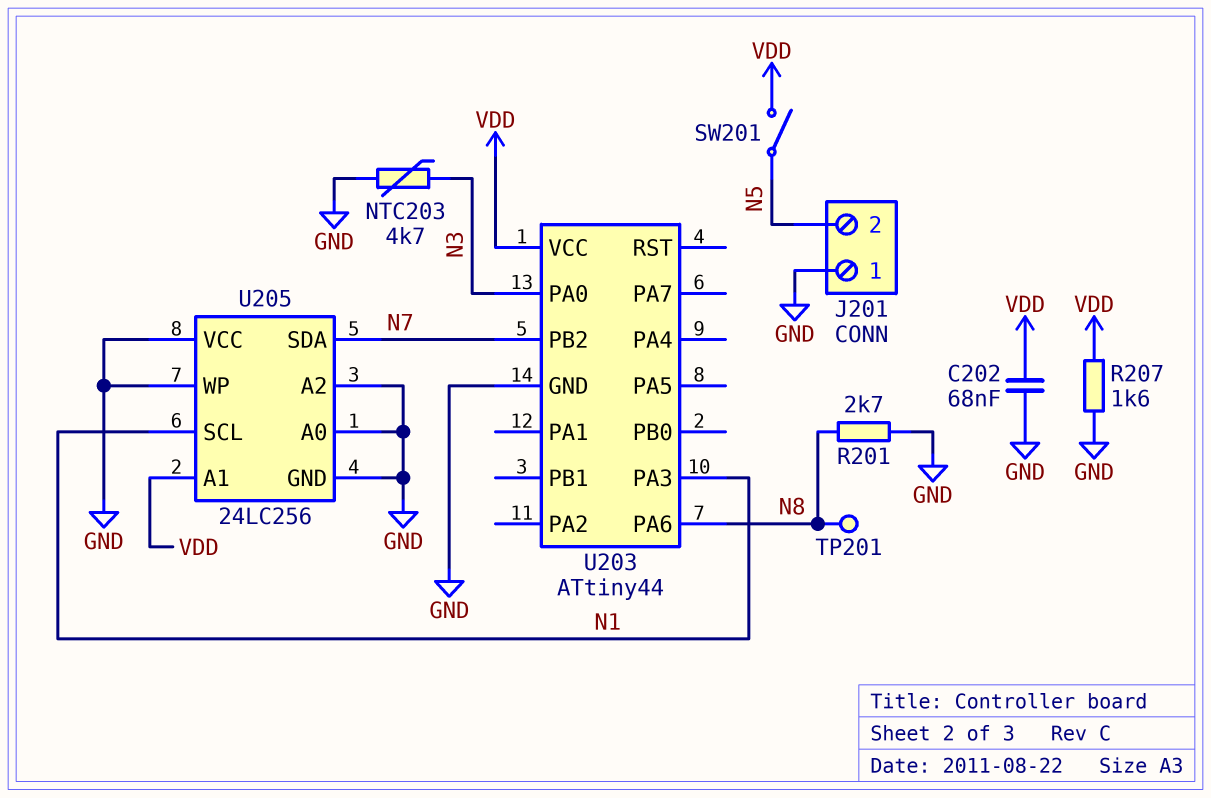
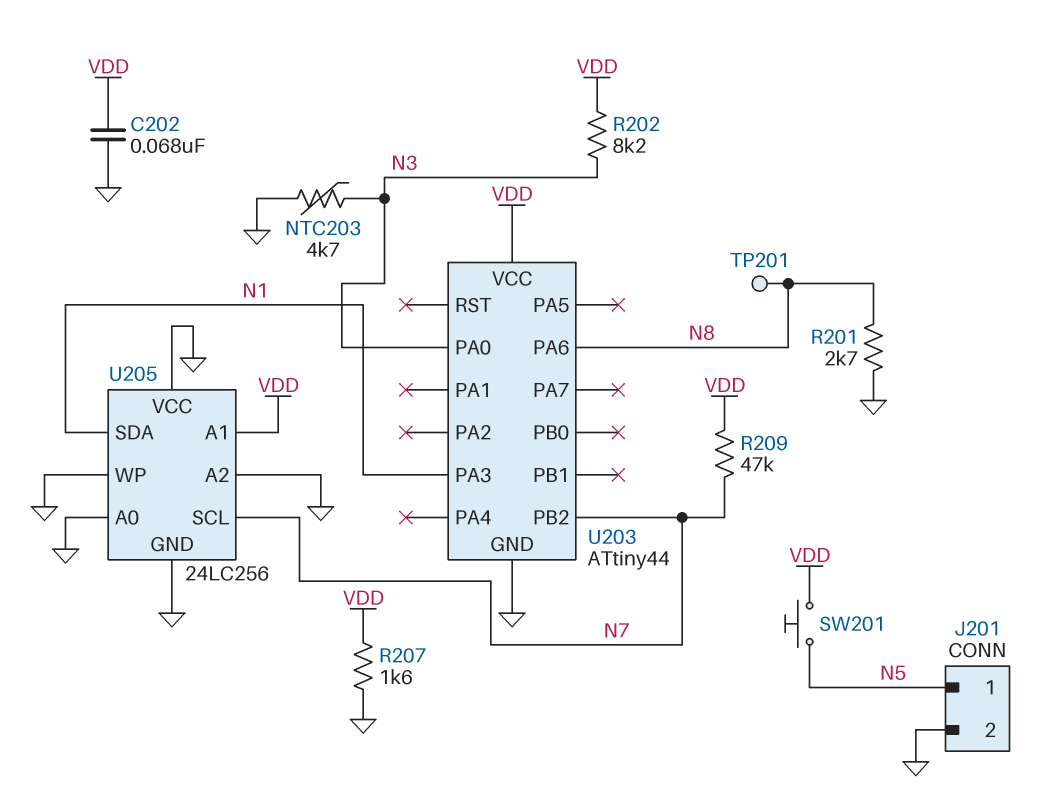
J201 pin 1: GND -> N5
J201 pin 2: N5 -> GND
R202: none -> 8.2k (N3, VDD)
R209: none -> 47k (N7, VDD)
SW201: switch (N5, VDD) -> button (N5, VDD)
U205 pin SCL: N1 -> N7
U205 pin SDA: N7 -> N1

